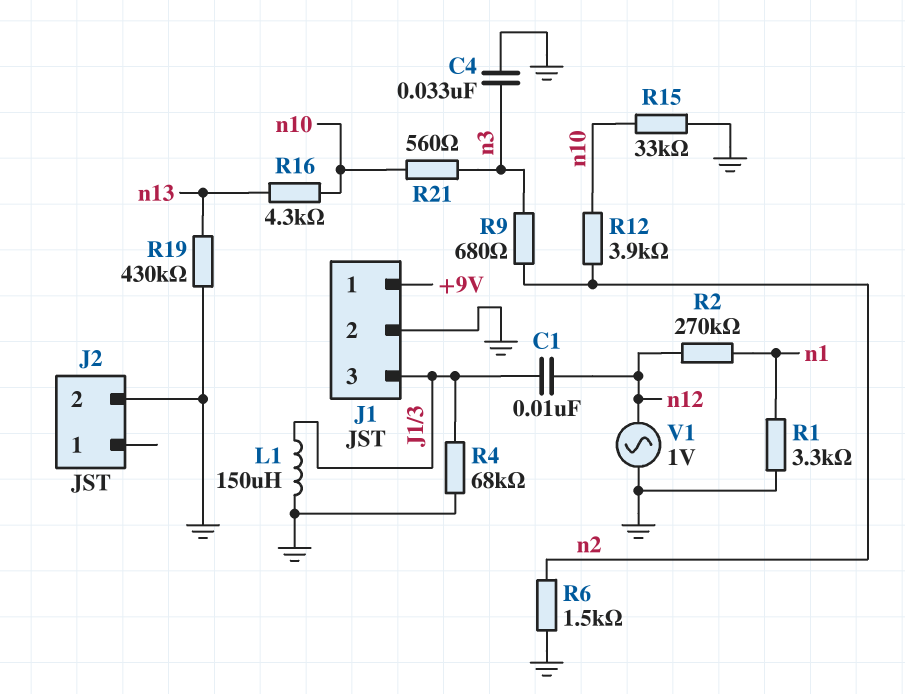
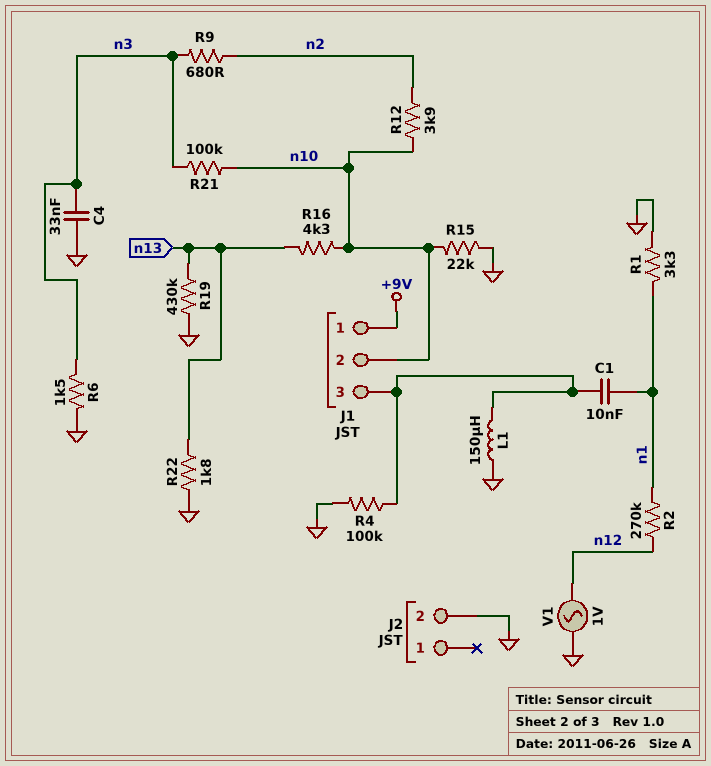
C1: 10nF (J1/3, n12) -> 10nF (J1/3, n1)
J1 pin 2: GND -> n10
R4: 68k (GND, J1/3) -> 100k (GND, J1/3)
R6: 1.5k (GND, n2) -> 1.5k (GND, n3)
R15: 33k (GND, n10) -> 22k (GND, n10)
R21: 560 (n3, n10) -> 100k (n3, n10)
R22: none -> 1.8k (GND, n13)

